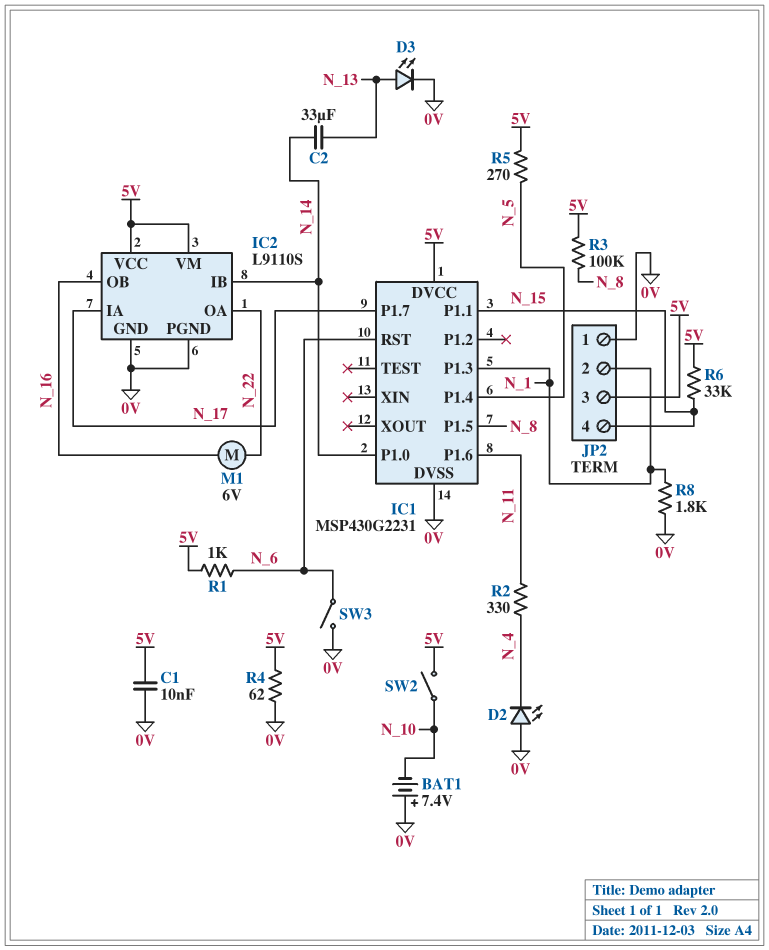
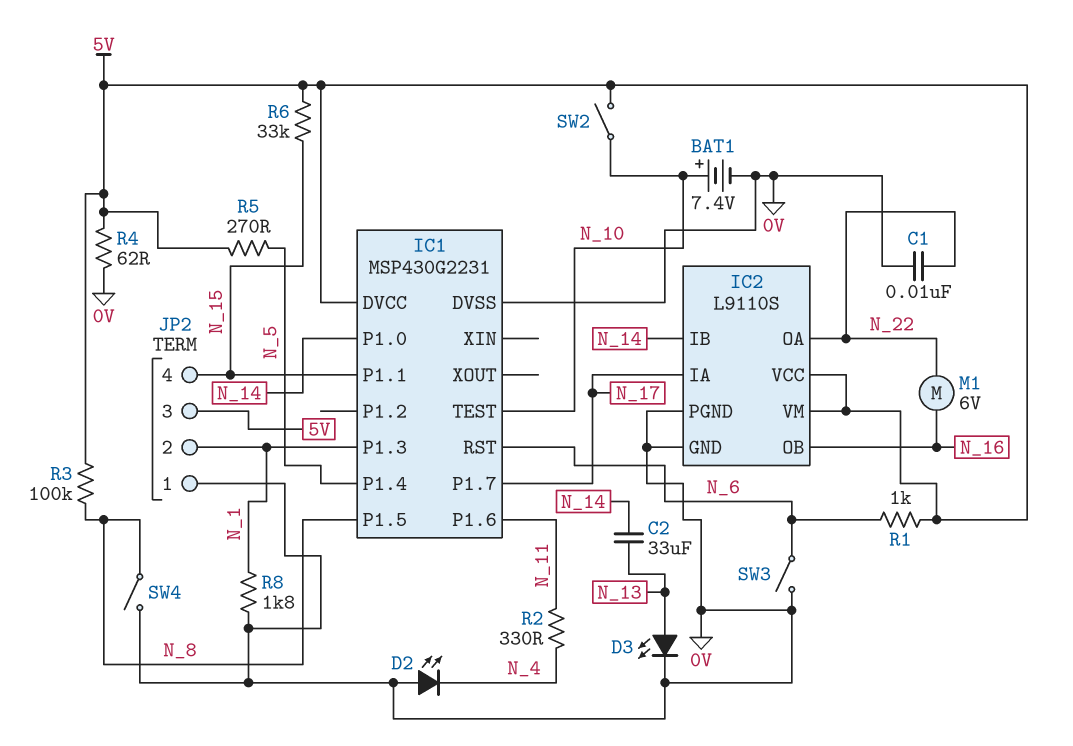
BAT1: 7.4V (plus 0V, minus N_10) -> 7.4V (plus N_10, minus 0V)
C1: 10nF (0V, 5V) -> 10nF (0V, N_22)
IC1 pin TEST: none -> N_10
SW4: none -> switch (0V, N_8)

